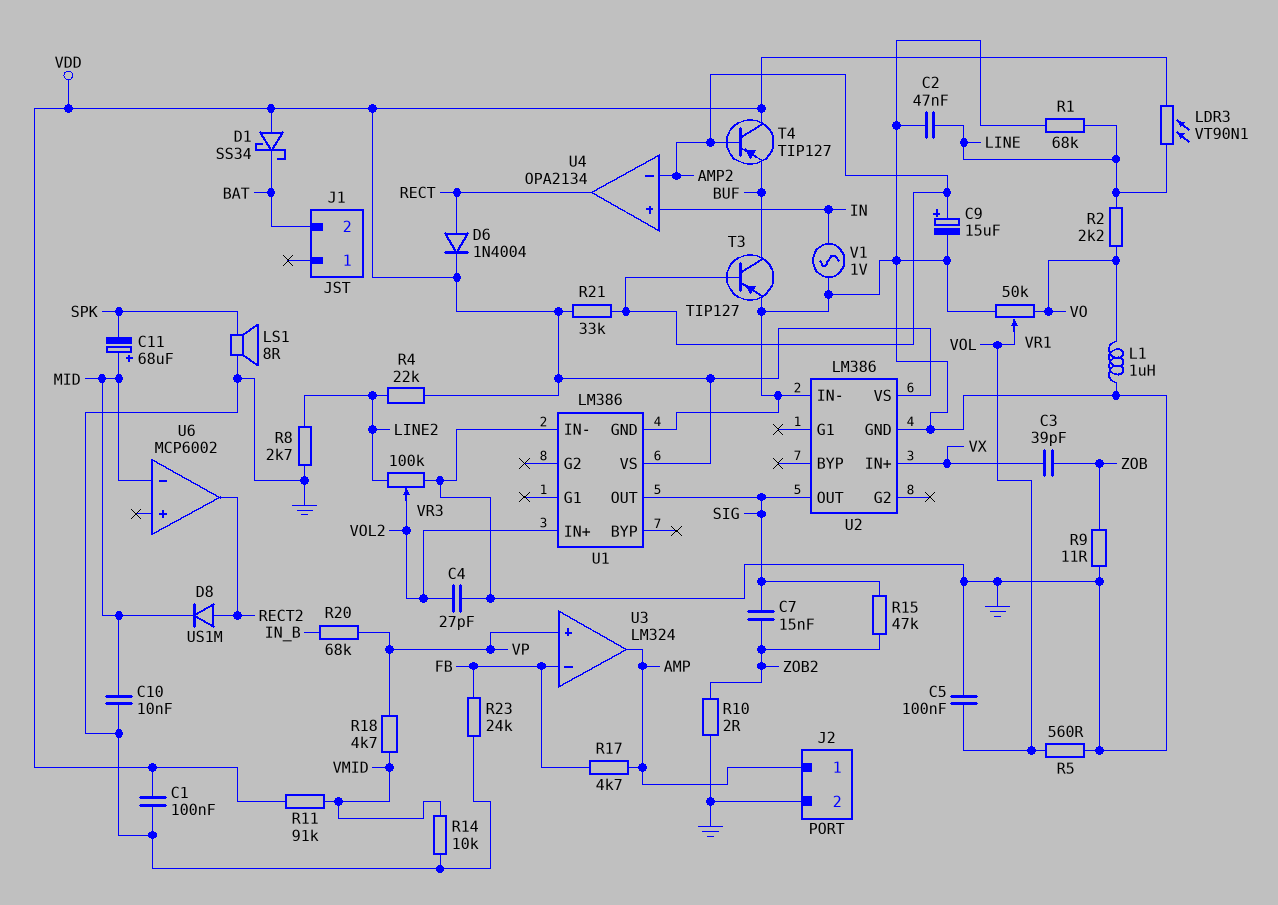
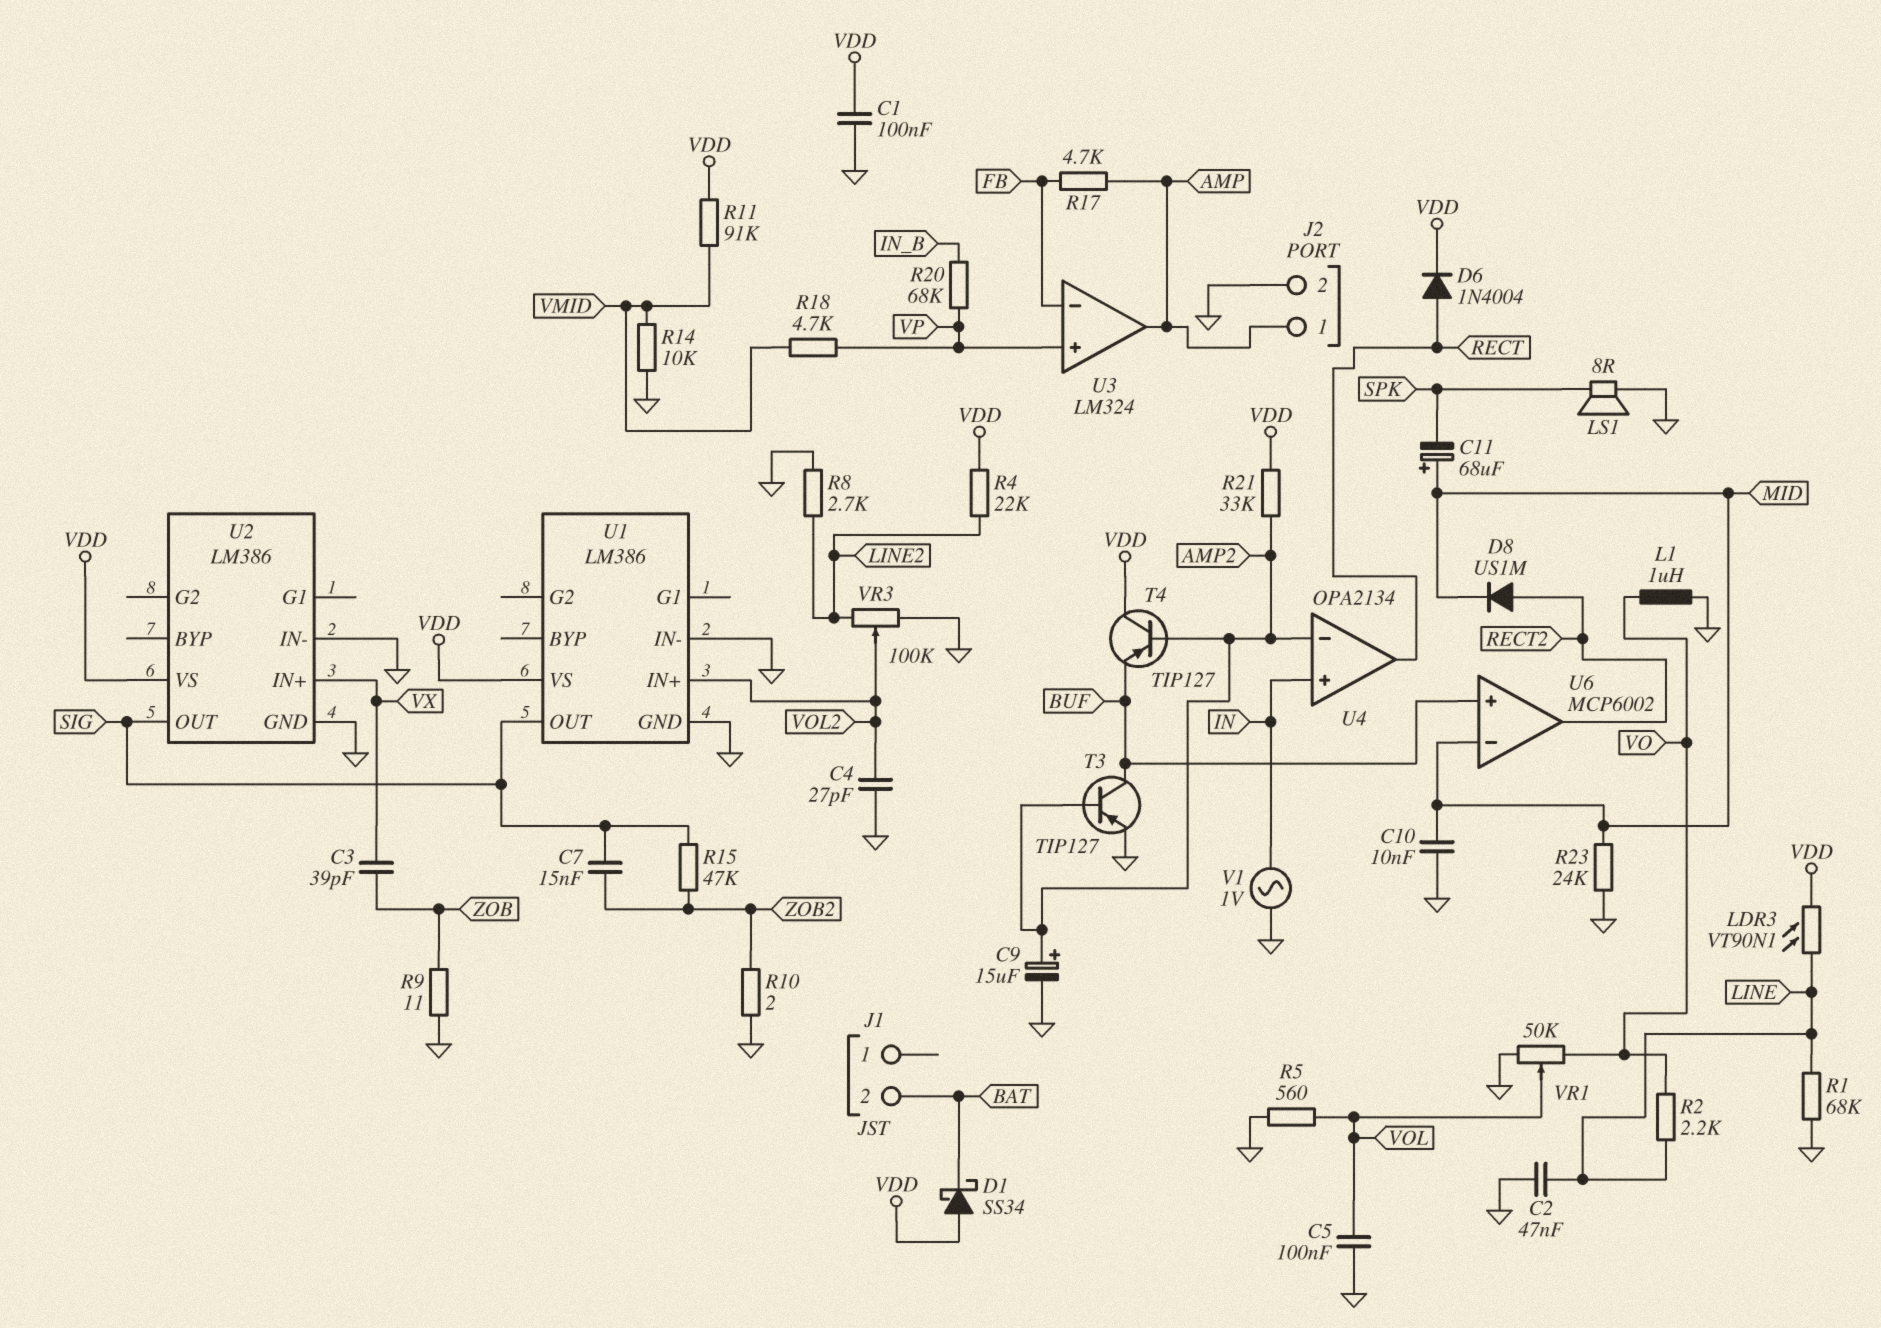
R23: 24k (FB, GND) -> 24k (GND, MID)
U6 pin in+: none -> BUF

